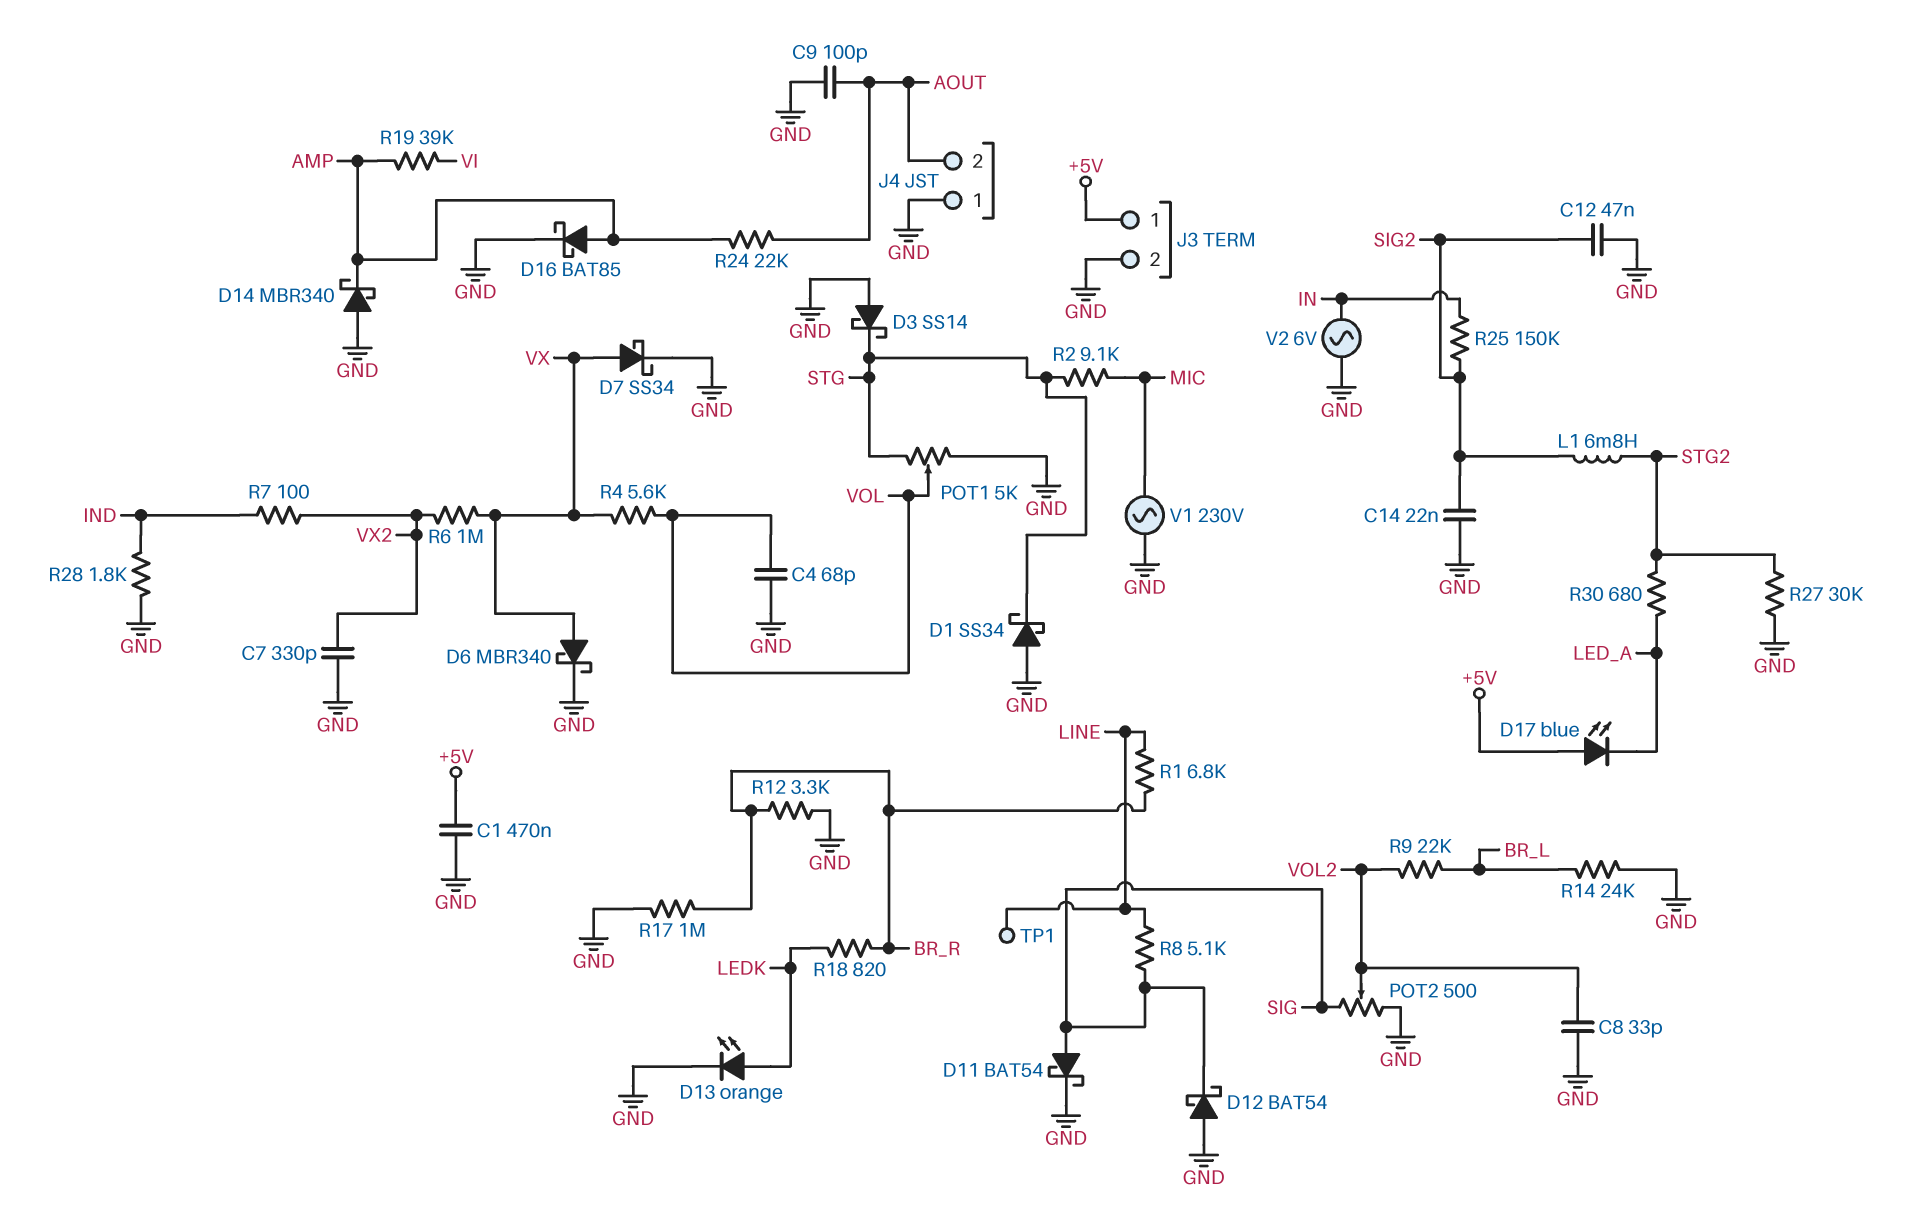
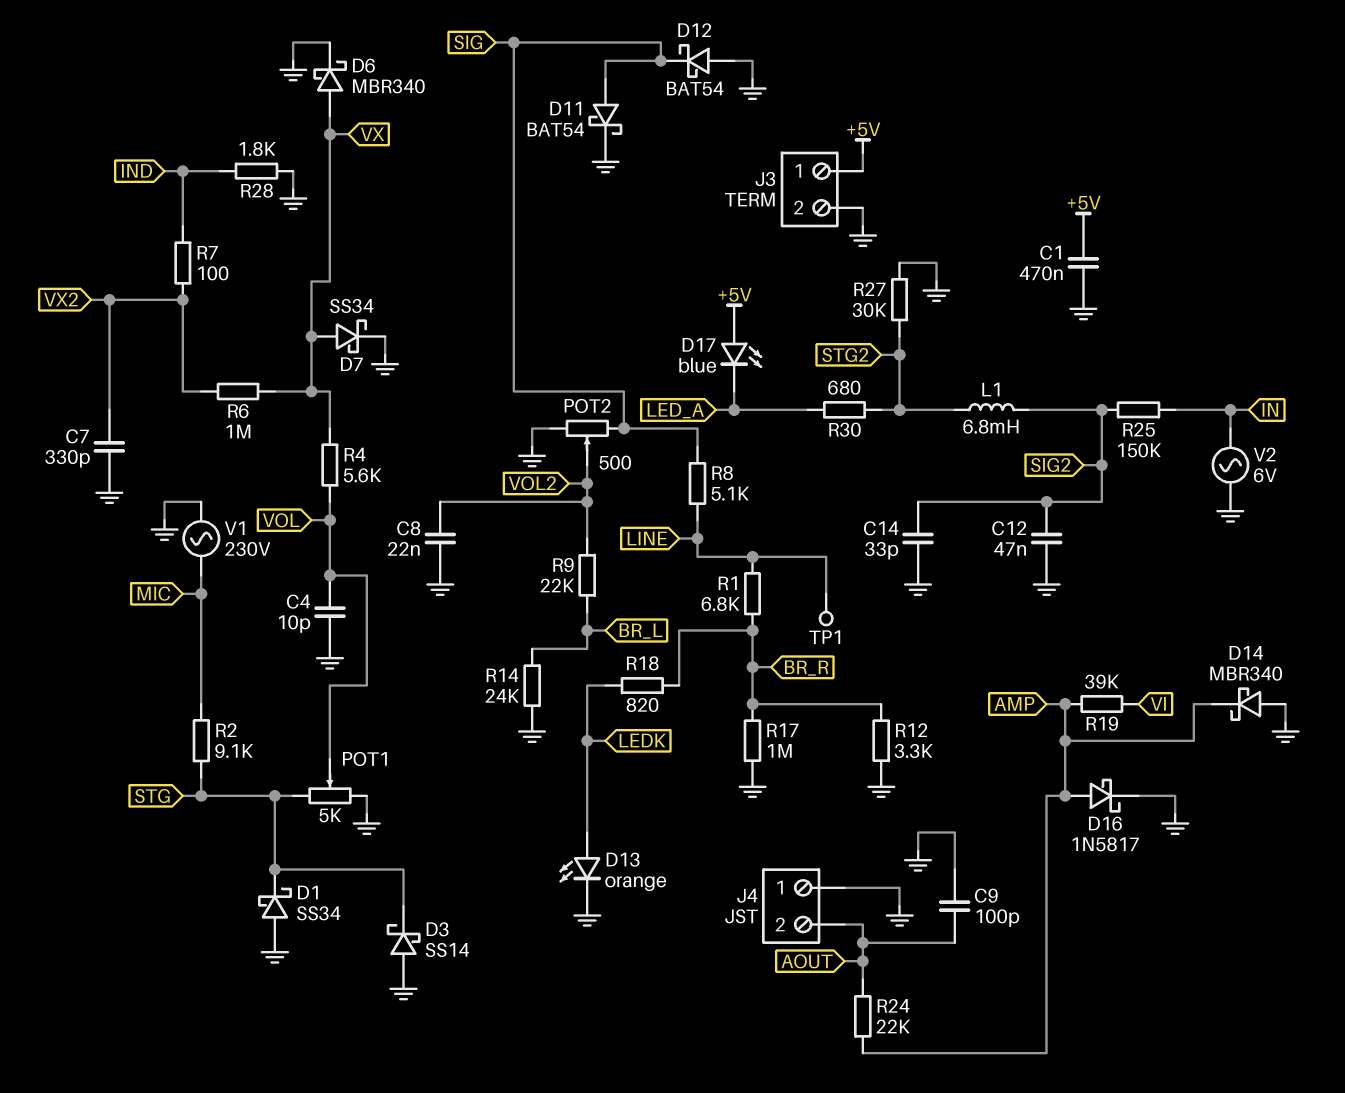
C4: 68pF (GND, VOL) -> 10pF (GND, VOL)
C8: 33pF (GND, VOL2) -> 22nF (GND, VOL2)
C14: 22nF (GND, SIG2) -> 33pF (GND, SIG2)
D16: schottky BAT85 (A AMP, K GND) -> schottky 1N5817 (A AMP, K GND)

